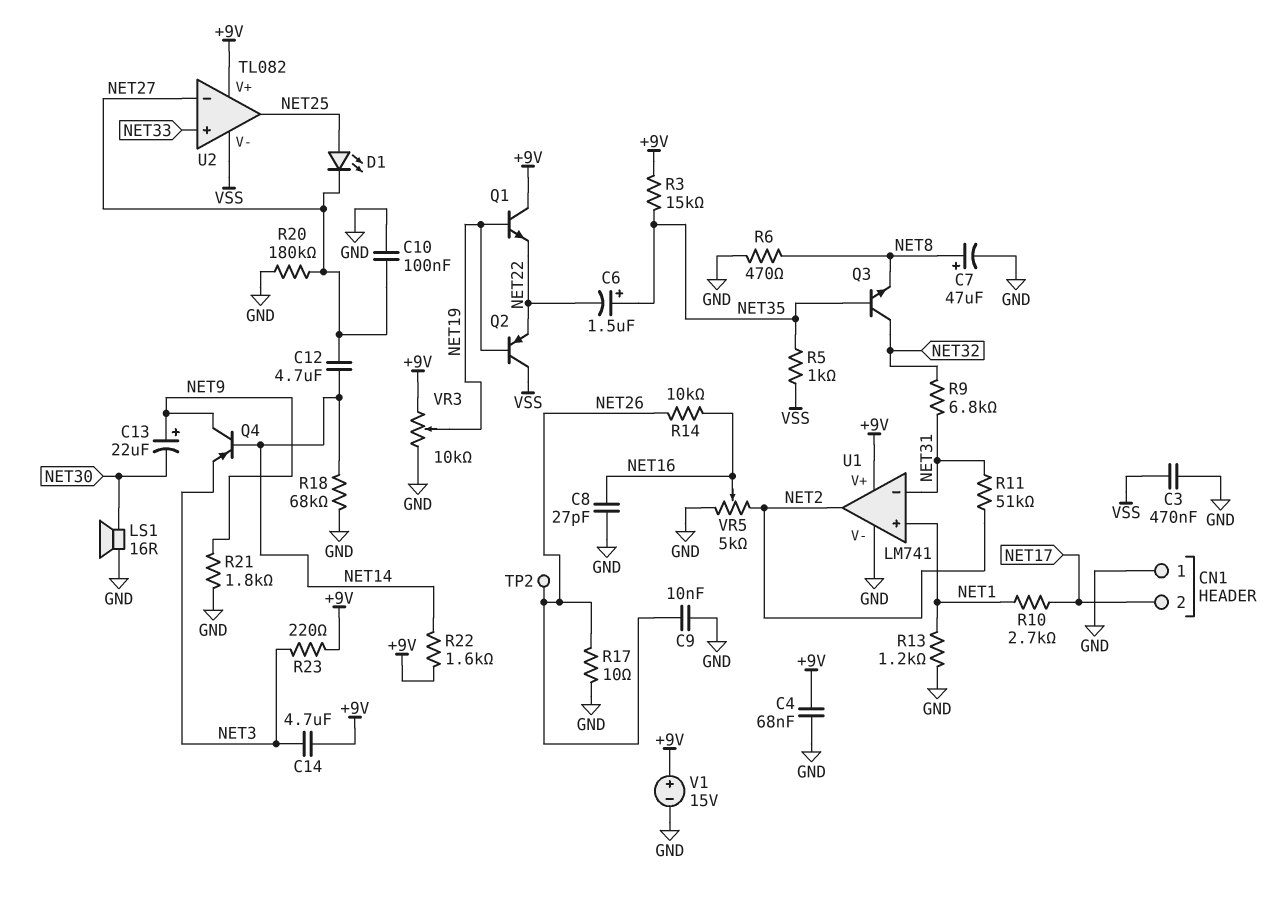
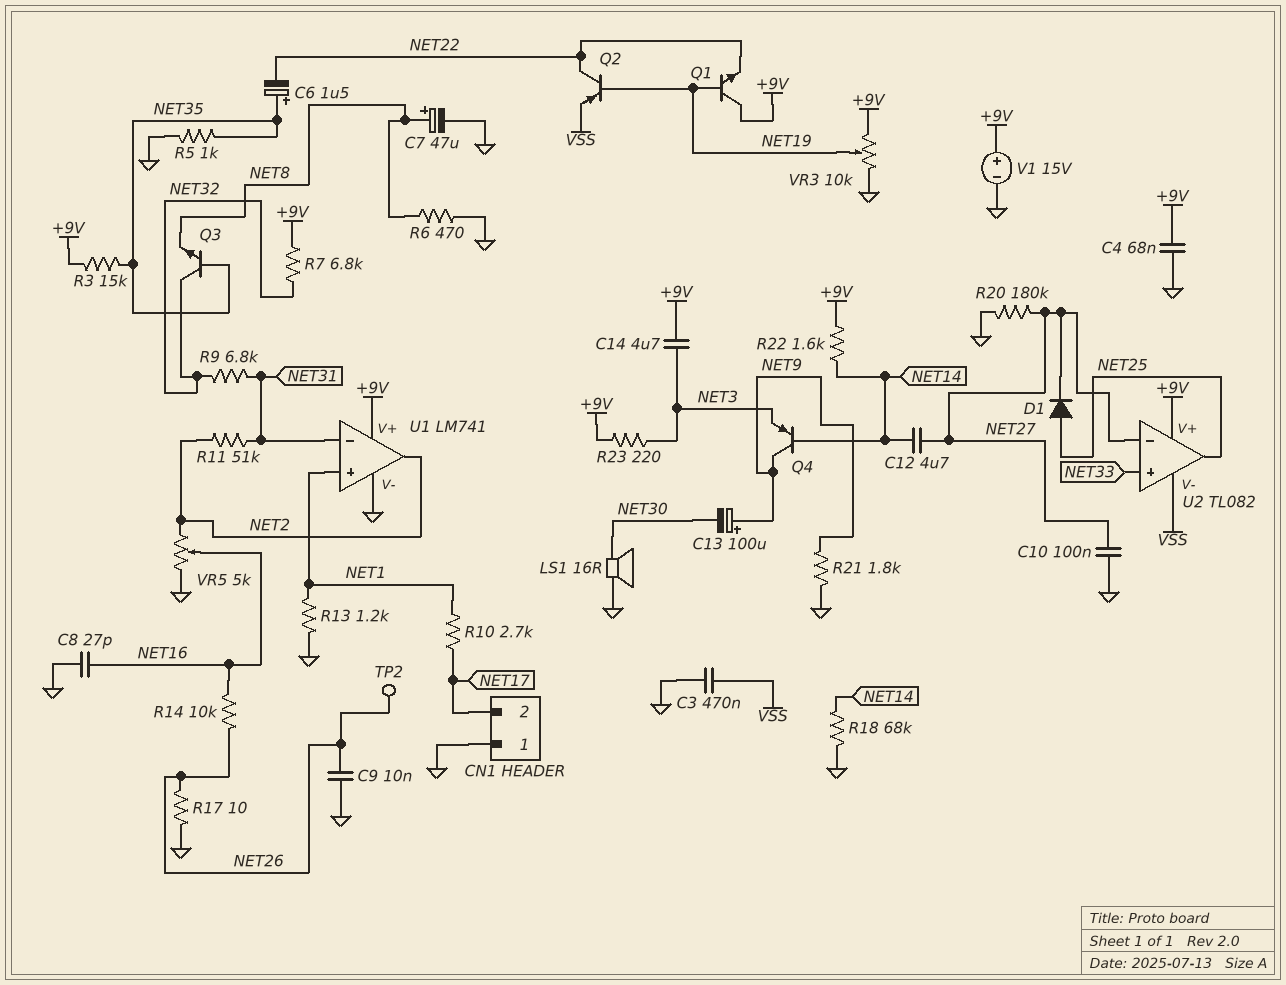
C13: 22uF (plus NET9, minus NET30) -> 100uF (plus NET9, minus NET30)
D1: LED (A NET25, K NET27) -> diode (A NET25, K NET27)
Q2: PNP (B NET19, C VSS, E NET22) -> PNP (B NET19, C NET22, E VSS)
R5: 1k (NET35, VSS) -> 1k (GND, NET35)
R7: none -> 6.8k (+9V, NET32)

